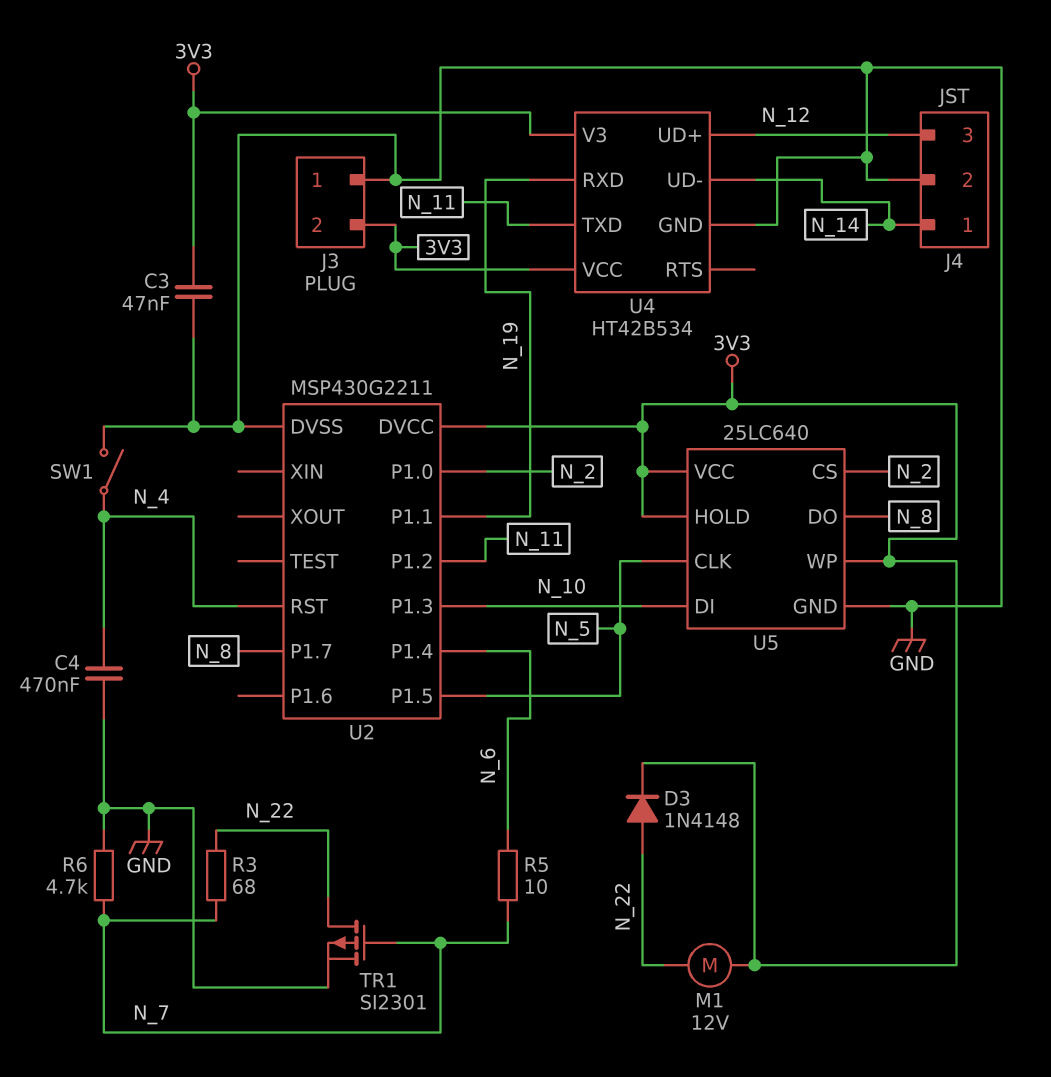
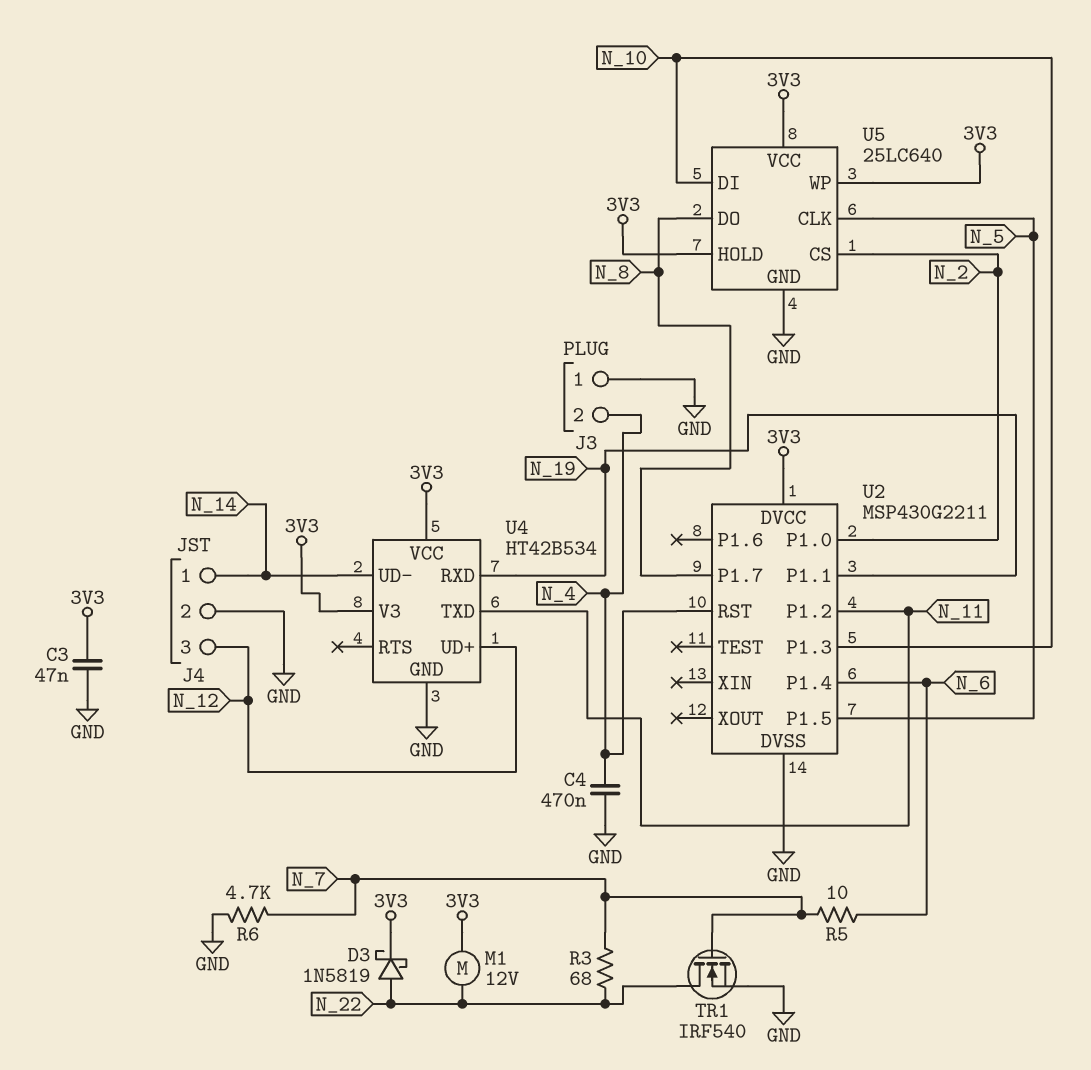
D3: diode 1N4148 (A N_22, K 3V3) -> schottky 1N5819 (A N_22, K 3V3)
J3 pin 2: 3V3 -> N_4
SW1: switch (GND, N_4) -> none
TR1: PMOS SI2301 (G N_7, D N_22, S GND) -> NMOS IRF540 (G N_7, D N_22, S GND)

